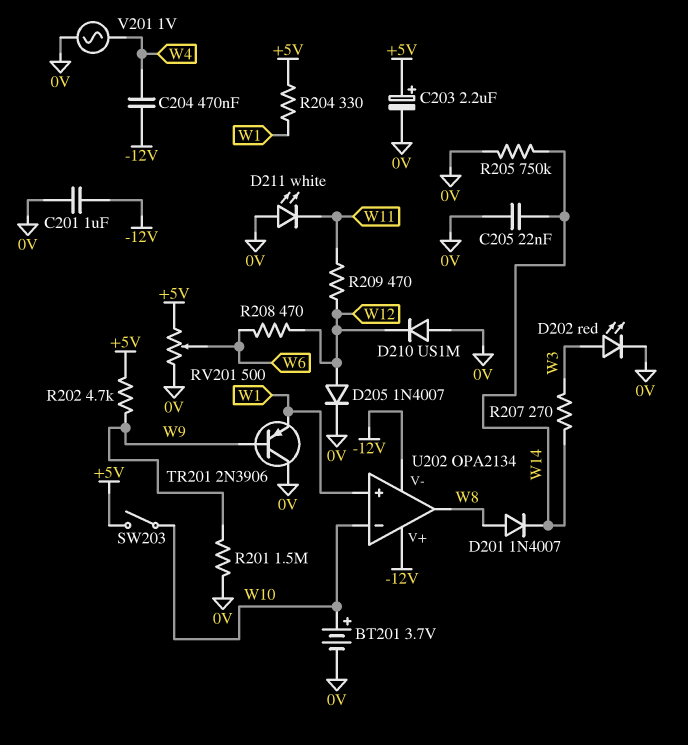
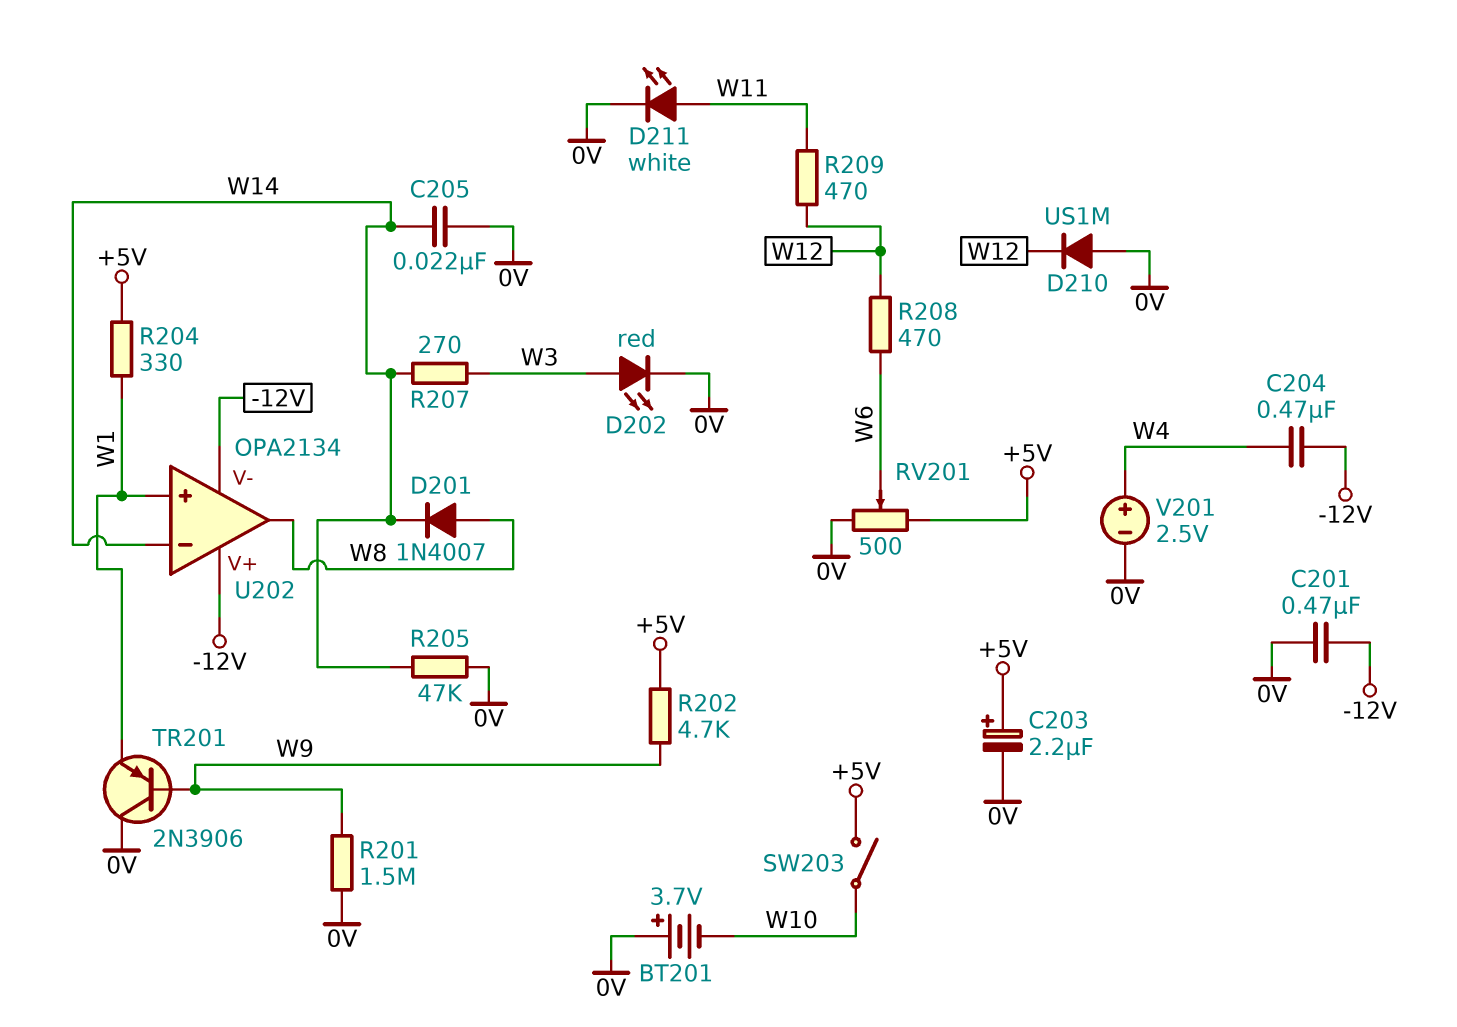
BT201: 3.7V (plus W10, minus 0V) -> 3.7V (plus 0V, minus W10)
C201: 1uF (-12V, 0V) -> 470nF (-12V, 0V)
D205: diode 1N4007 (A W12, K 0V) -> none
D211: LED white (A 0V, K W11) -> LED white (A W11, K 0V)
R205: 750k (0V, W14) -> 47k (0V, W14)
U202 pin in-: W10 -> W14
V201: AC 1V (0V, W4) -> 2.5V (plus W4, minus 0V)

